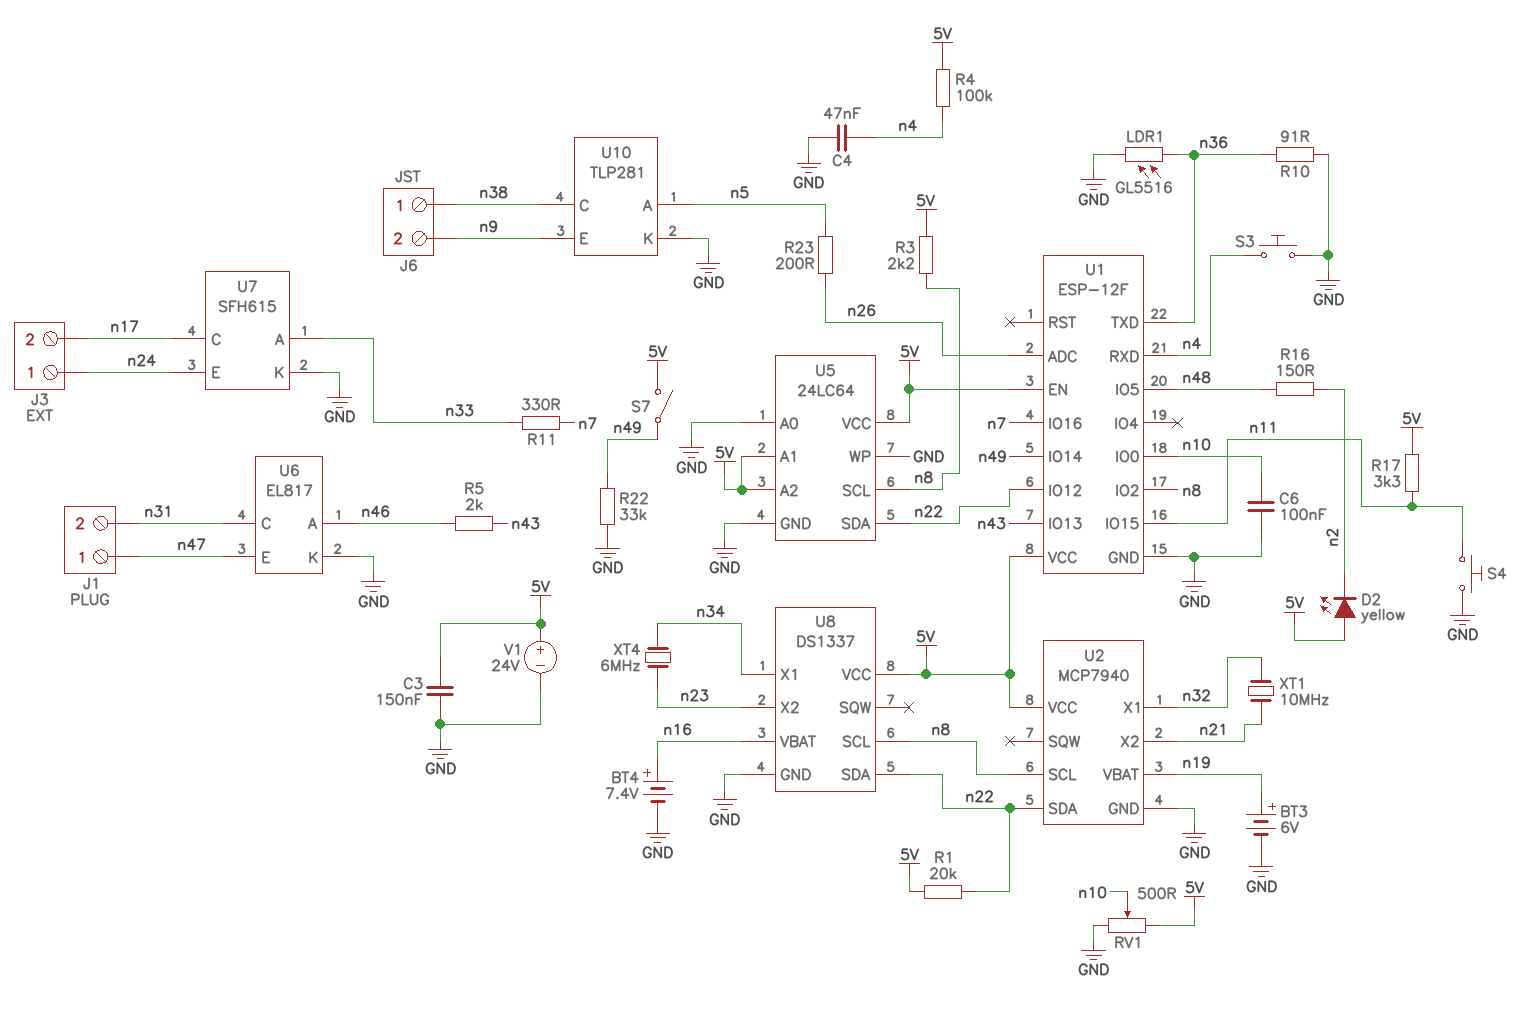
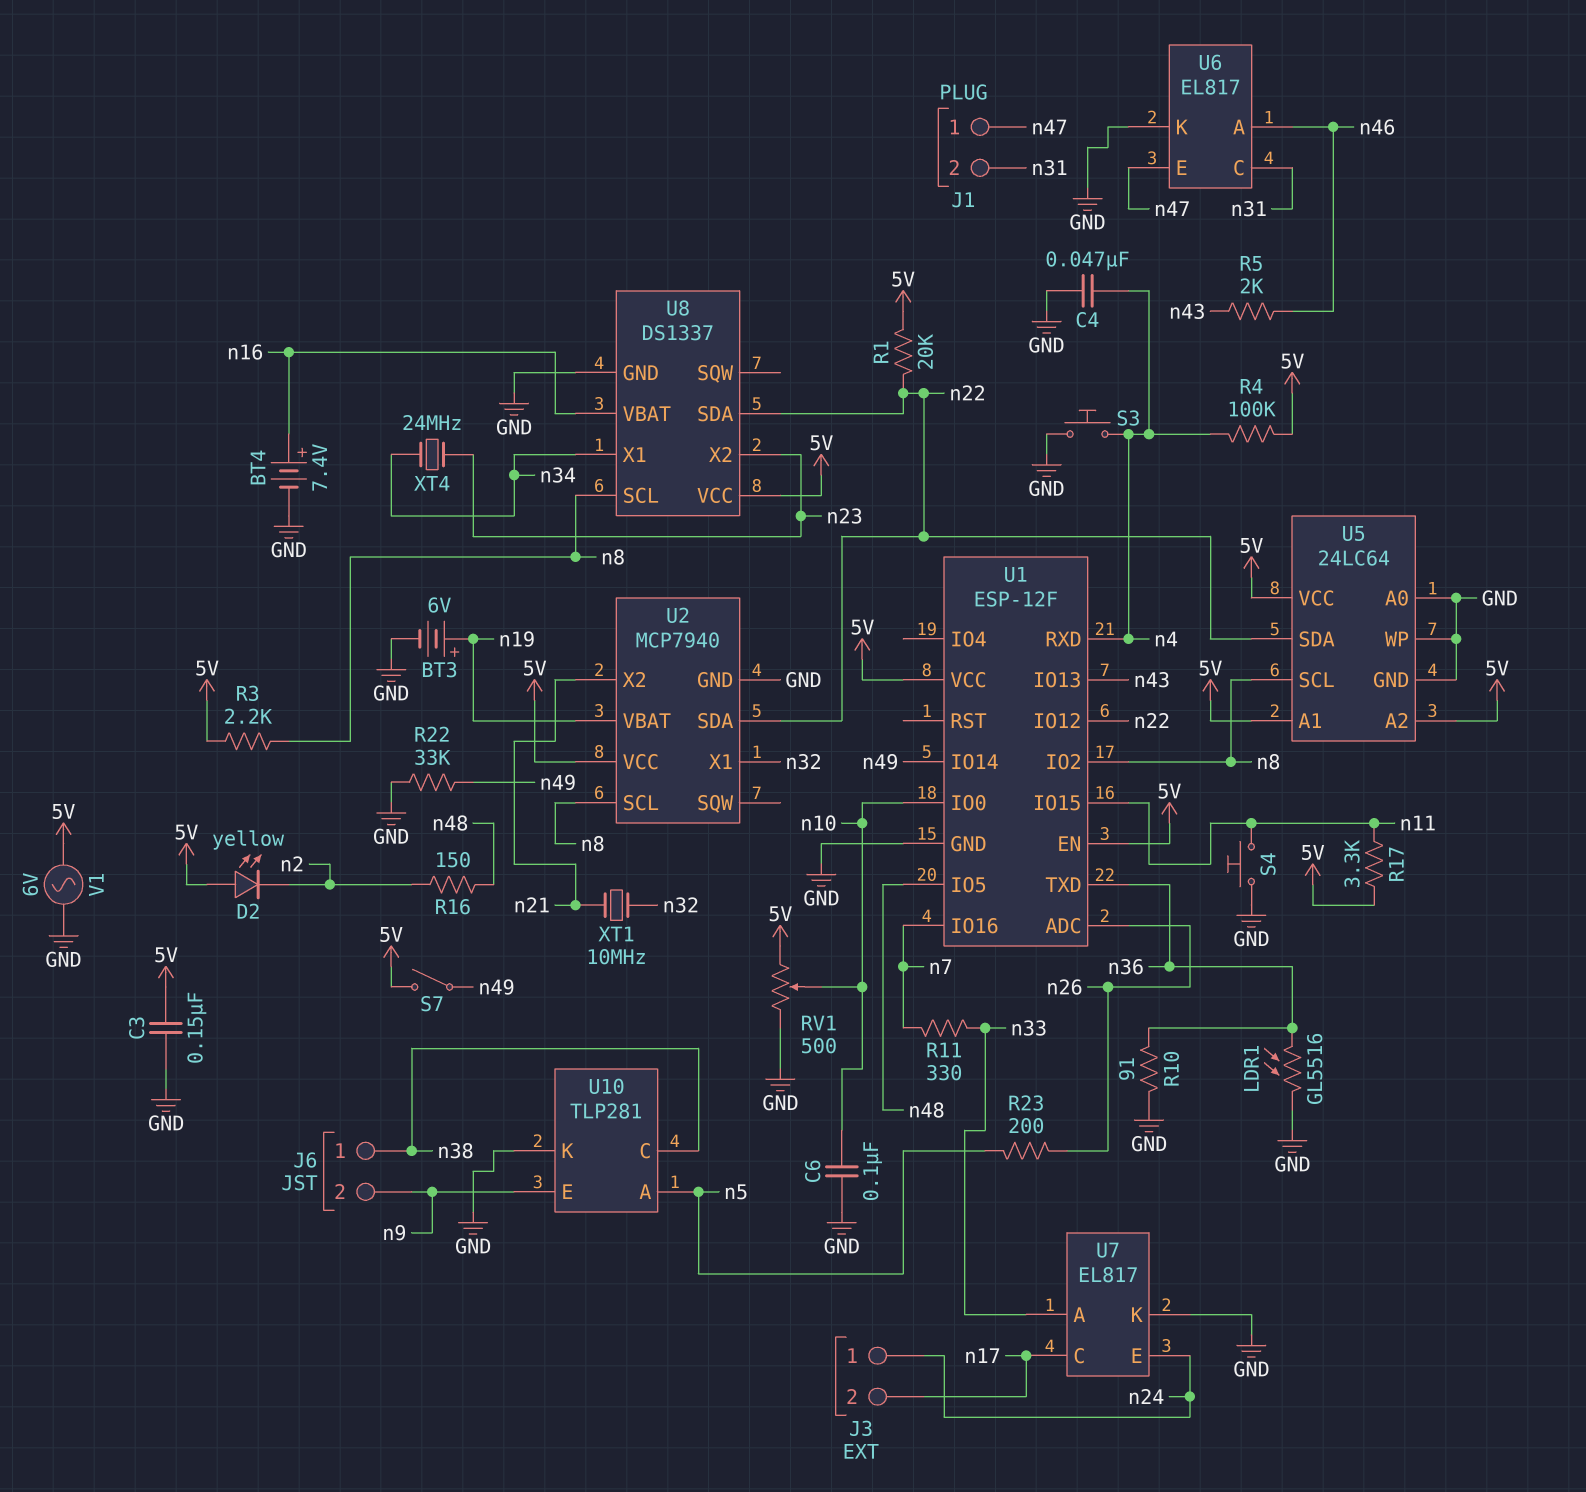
U7: SFH615 -> EL817
V1: 24V (plus 5V, minus GND) -> AC 6V (5V, GND)
XT4: 6MHz (n23, n34) -> 24MHz (n23, n34)

